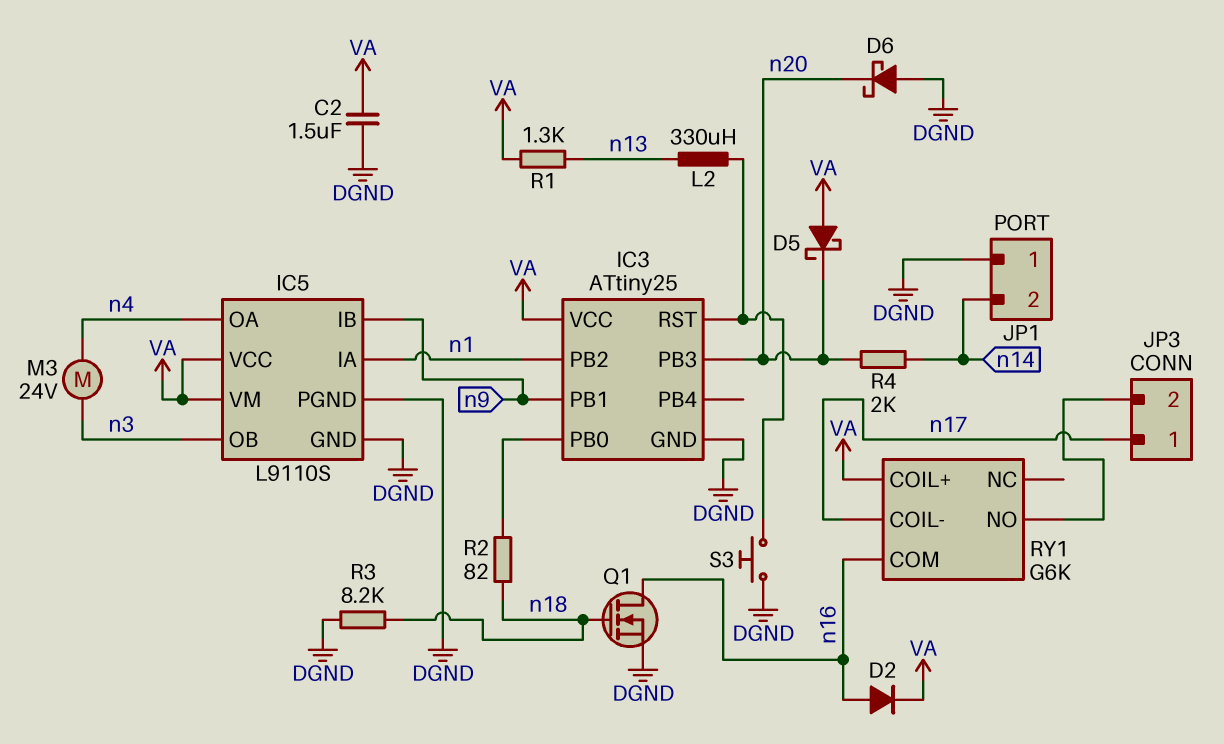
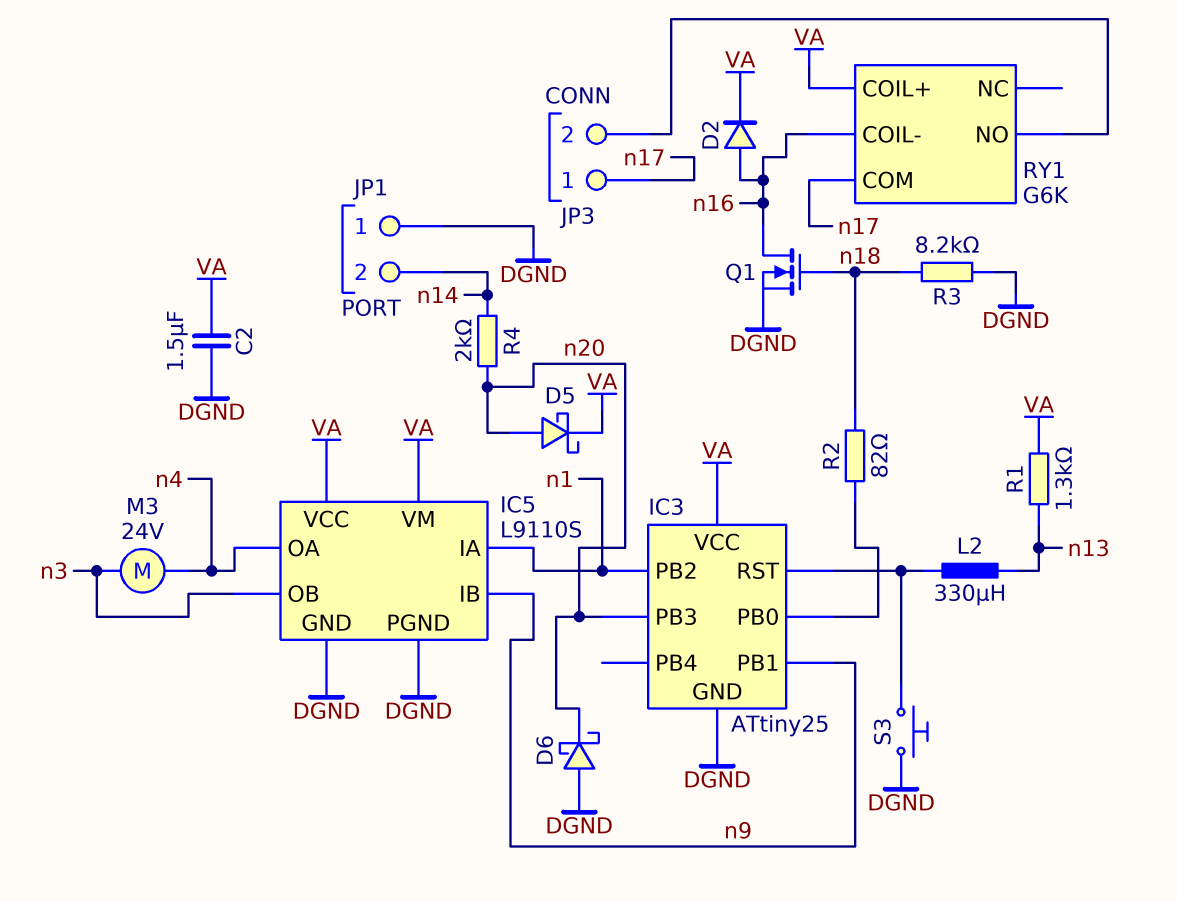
D5: schottky (A VA, K n20) -> schottky (A n20, K VA)
RY1 pin COIL-: n17 -> n16
RY1 pin COM: n16 -> n17

